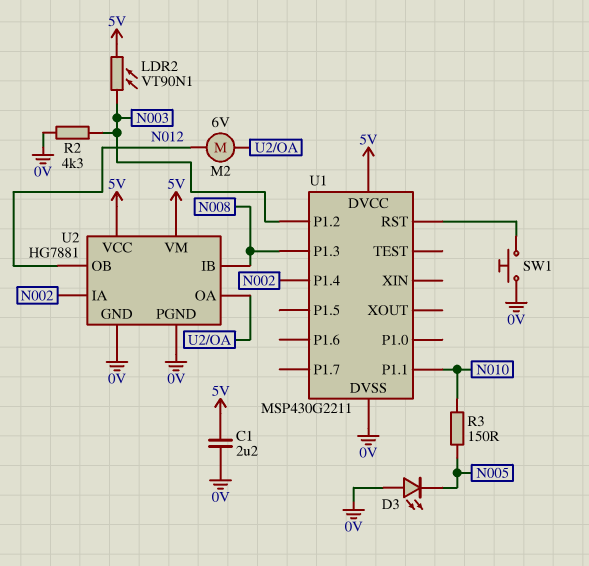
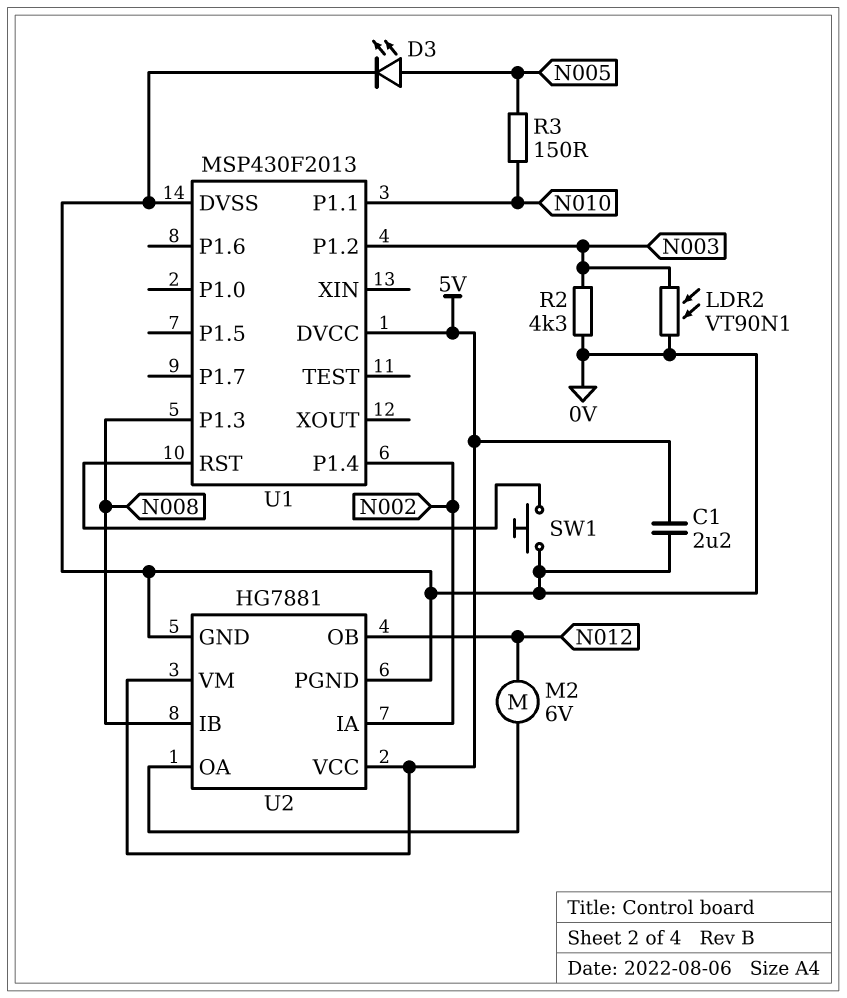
D3: LED (A 0V, K N005) -> LED (A N005, K 0V)
LDR2: VT90N1 (5V, N003) -> VT90N1 (0V, N003)
U1: MSP430G2211 -> MSP430F2013

